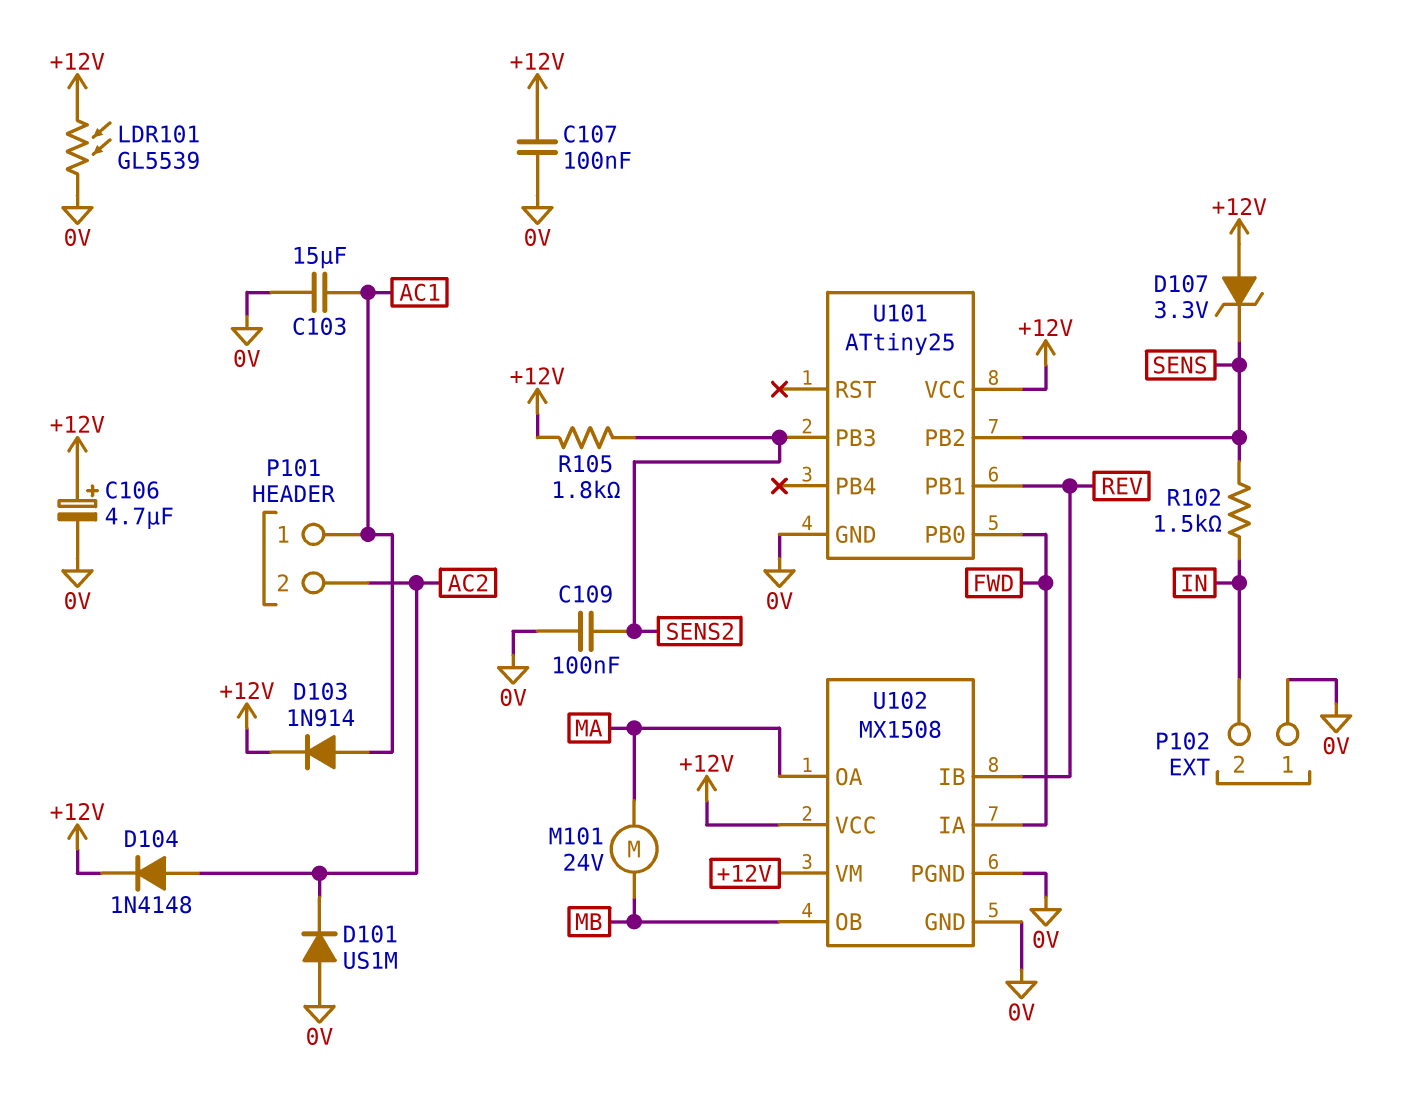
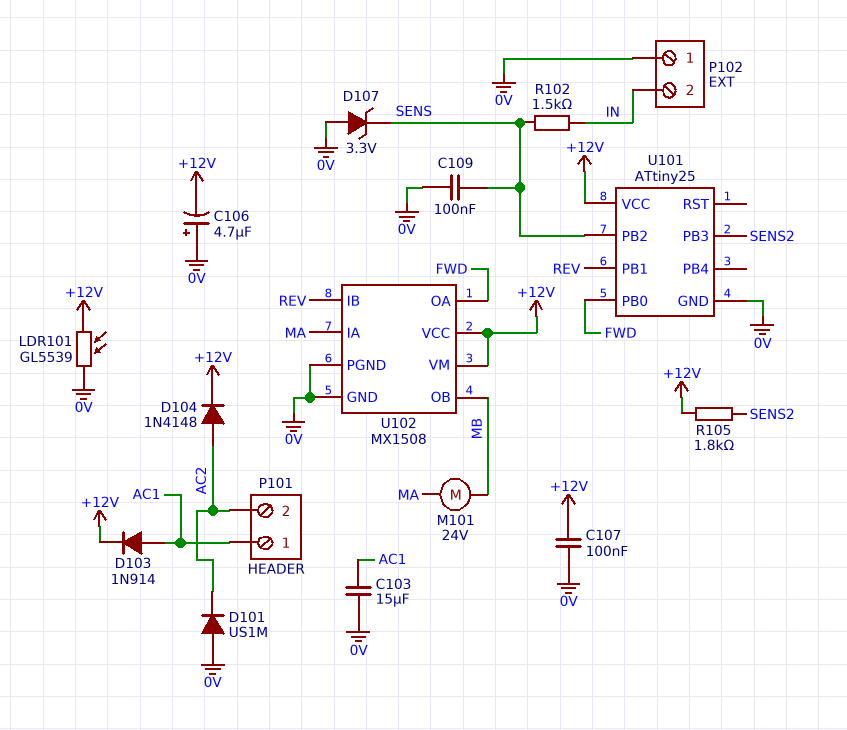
C106: 4.7uF (plus +12V, minus 0V) -> 4.7uF (plus 0V, minus +12V)
C109: 100nF (0V, SENS2) -> 100nF (0V, SENS)
D107: zener 3.3V (A +12V, K SENS) -> zener 3.3V (A 0V, K SENS)
U102 pin IA: FWD -> MA
U102 pin OA: MA -> FWD

